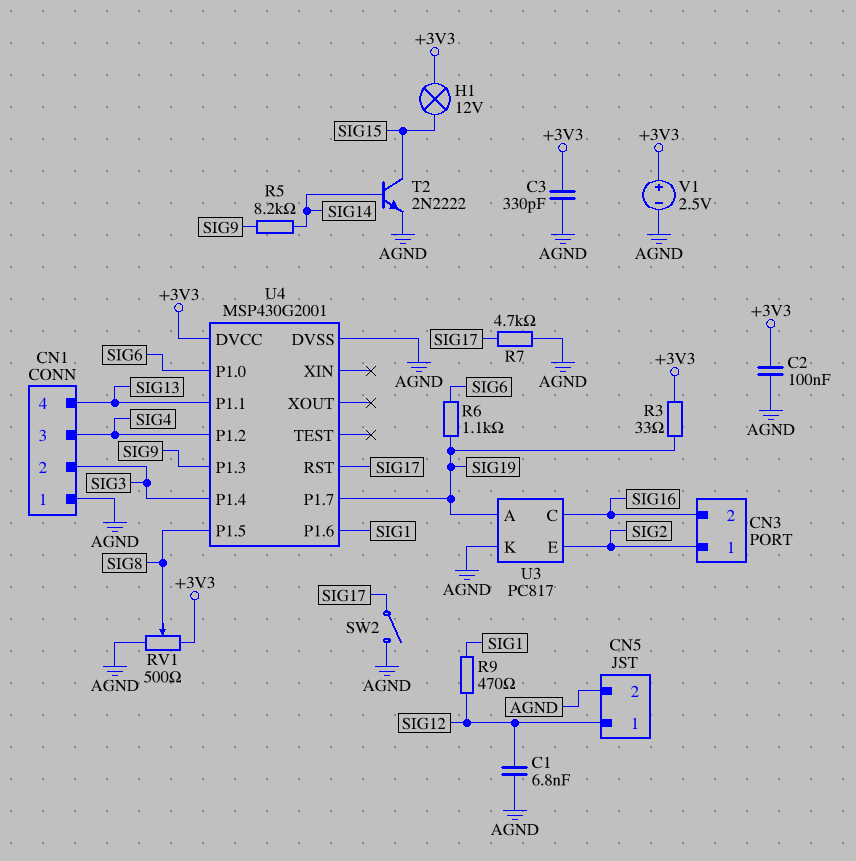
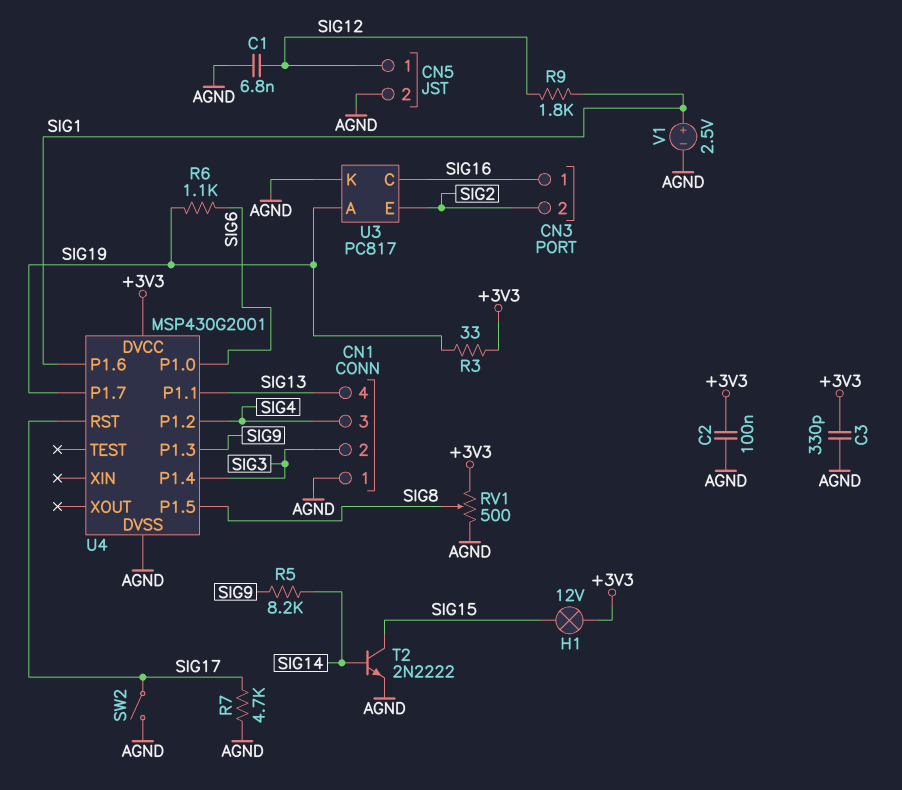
CN3 pin 1: SIG2 -> SIG16
CN3 pin 2: SIG16 -> SIG2
R9: 470 (SIG1, SIG12) -> 1.8k (SIG1, SIG12)
V1: 2.5V (plus +3V3, minus AGND) -> 2.5V (plus SIG1, minus AGND)

